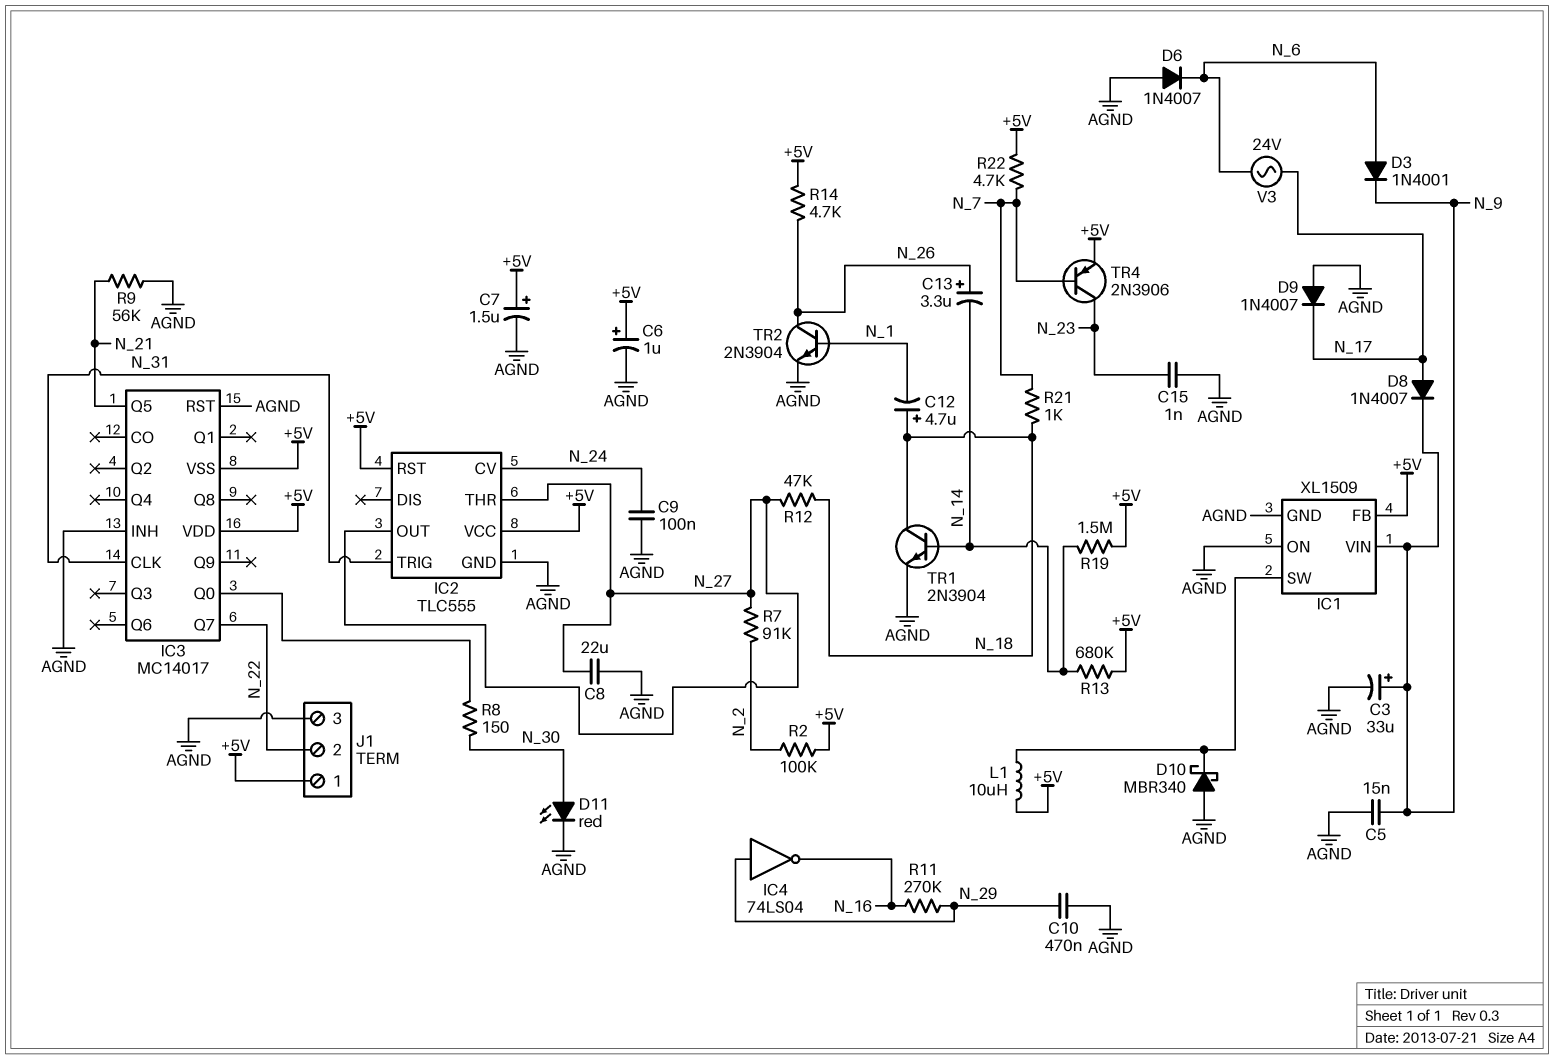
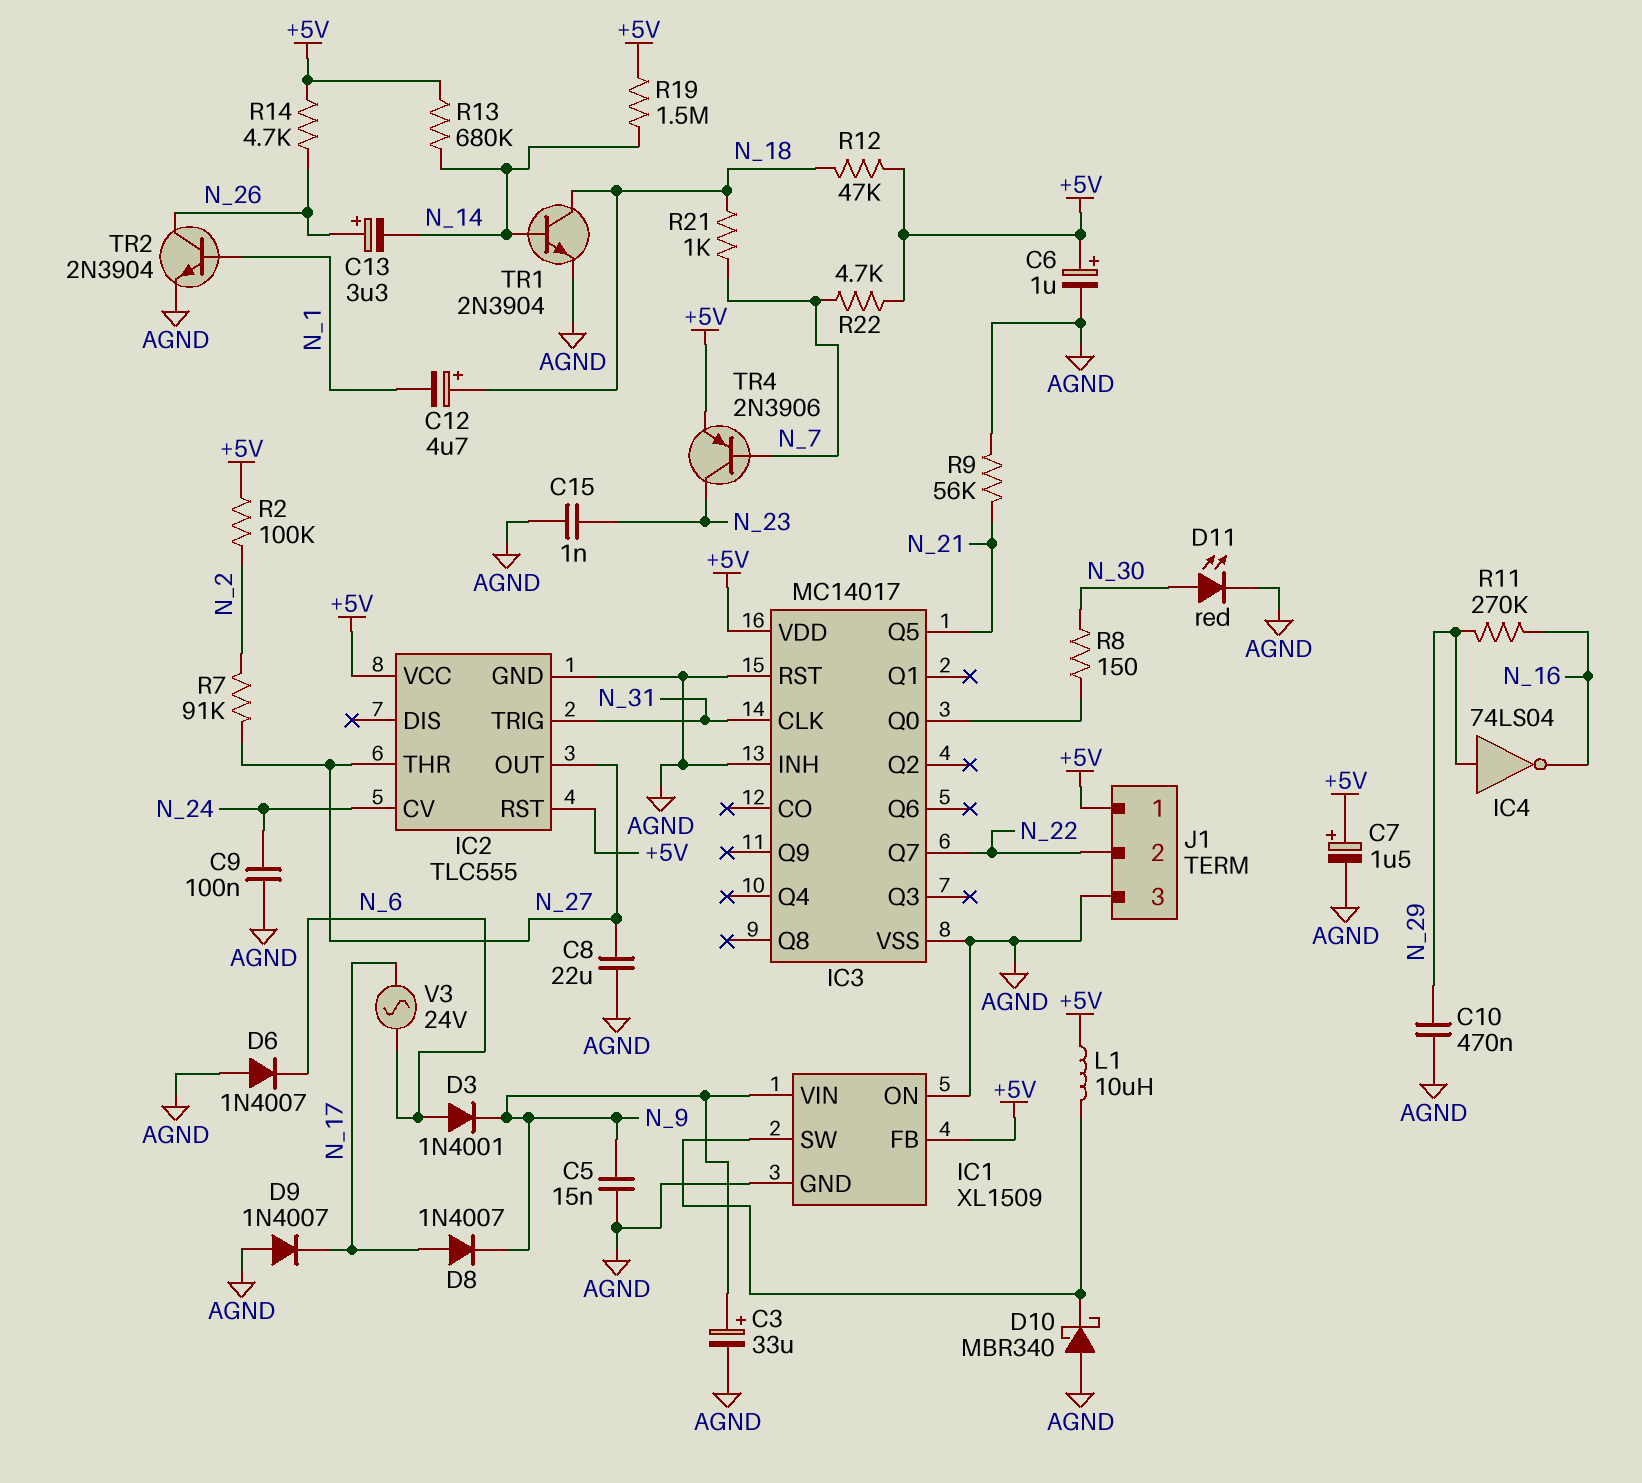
IC3 pin VSS: +5V -> AGND
R12: 47k (N_18, N_27) -> 47k (+5V, N_18)

